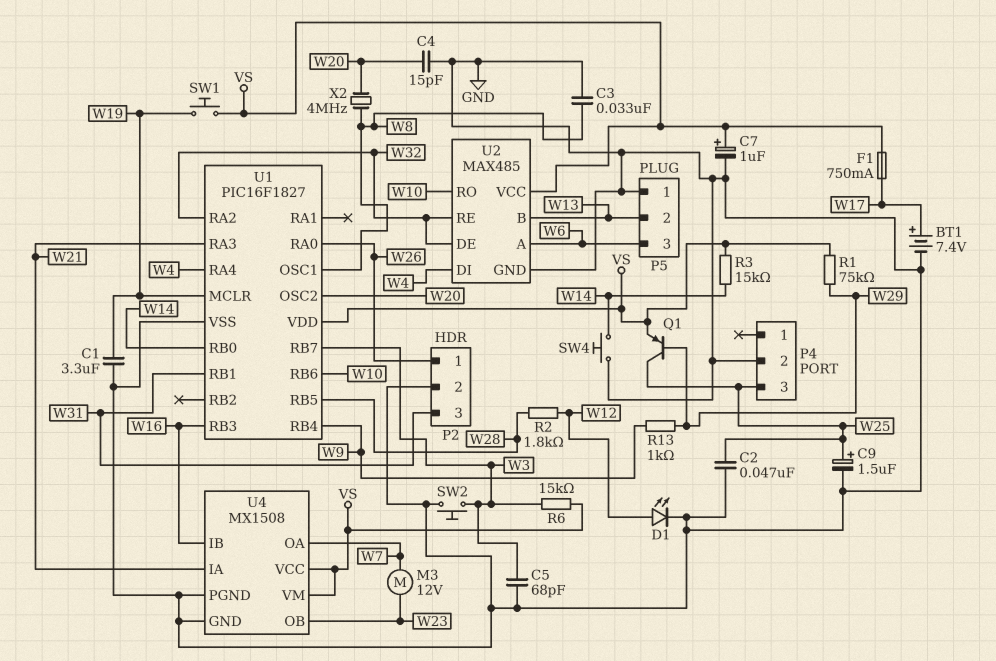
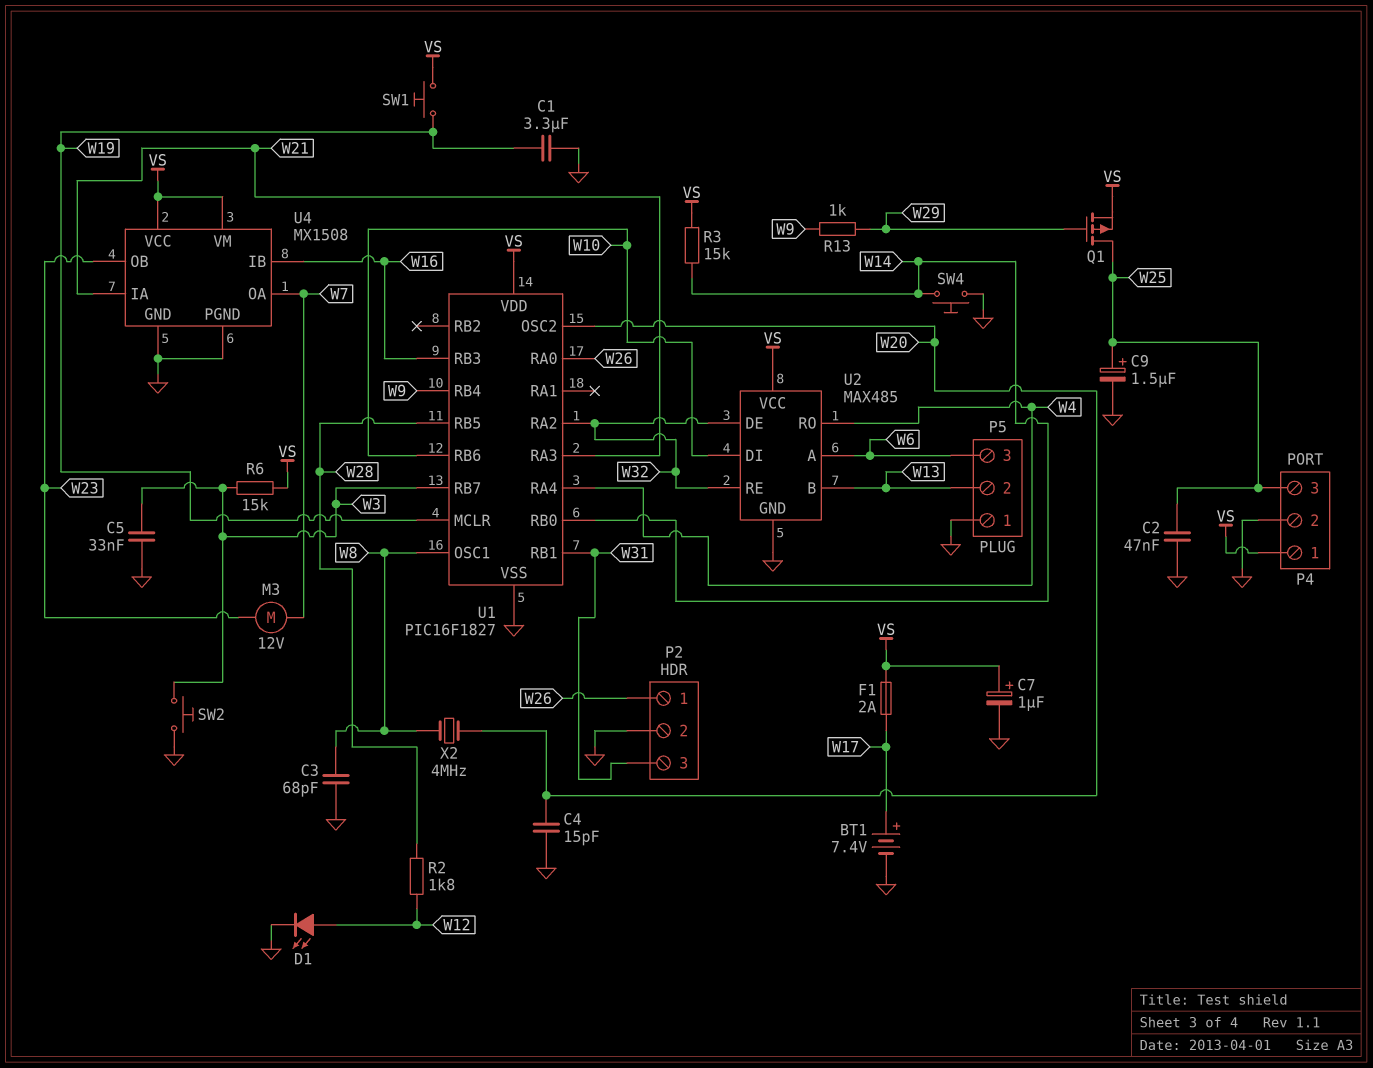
C3: 33nF (GND, W8) -> 68pF (GND, W8)
C5: 68pF (GND, W3) -> 33nF (GND, W3)
F1: 750mA (VS, W17) -> 2A (VS, W17)
P4 pin 1: none -> VS
Q1: PNP (B W29, C W25, E VS) -> PMOS (G W29, D W25, S VS)
R1: 75k (VS, W29) -> none
U2 pin DI: W4 -> W10
U2 pin RO: W10 -> W4

